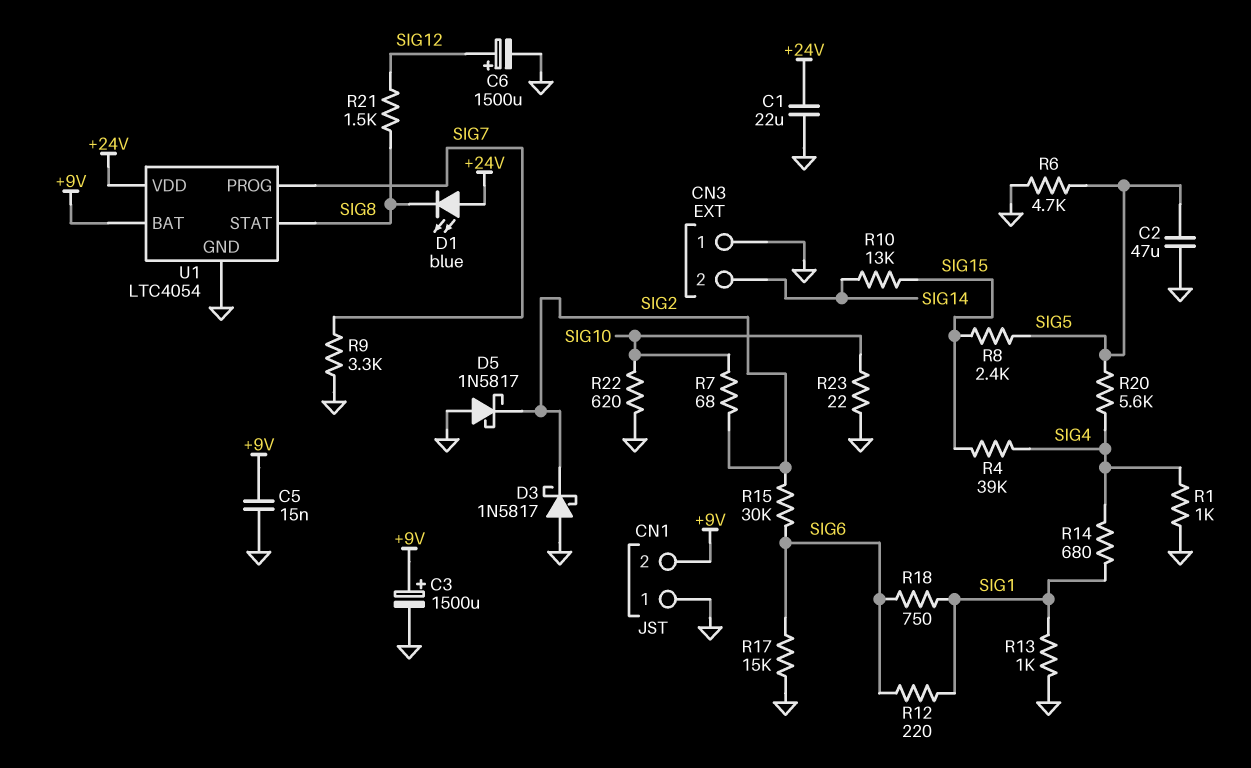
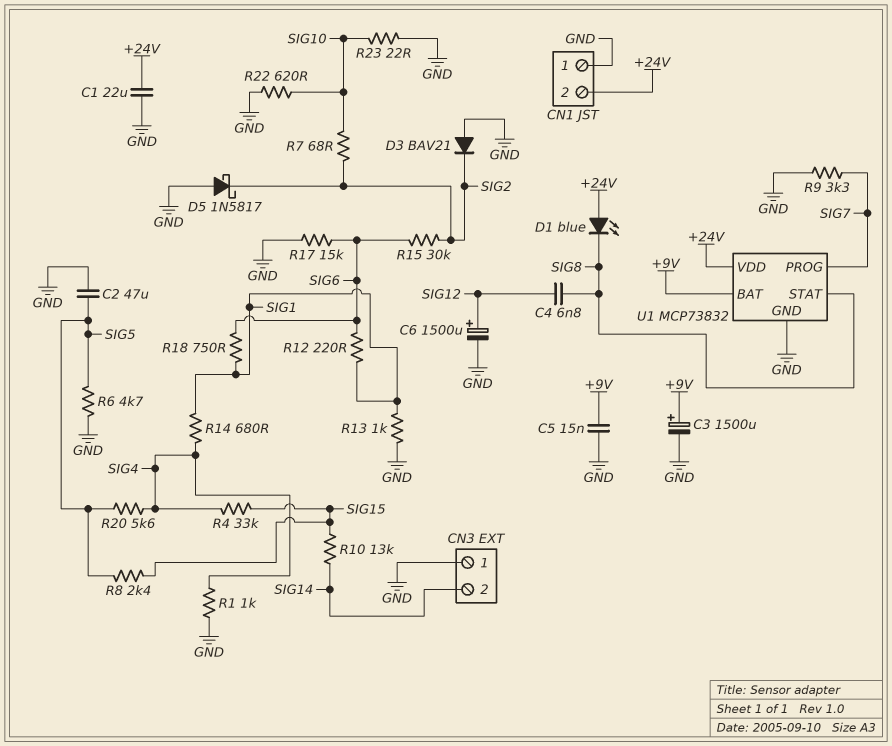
C4: none -> 6.8nF (SIG8, SIG12)
CN1 pin 2: +9V -> +24V
D3: schottky 1N5817 (A GND, K SIG2) -> diode BAV21 (A GND, K SIG2)
R4: 39k (SIG4, SIG15) -> 33k (SIG4, SIG15)
R21: 1.5k (SIG8, SIG12) -> none
U1: LTC4054 -> MCP73832

